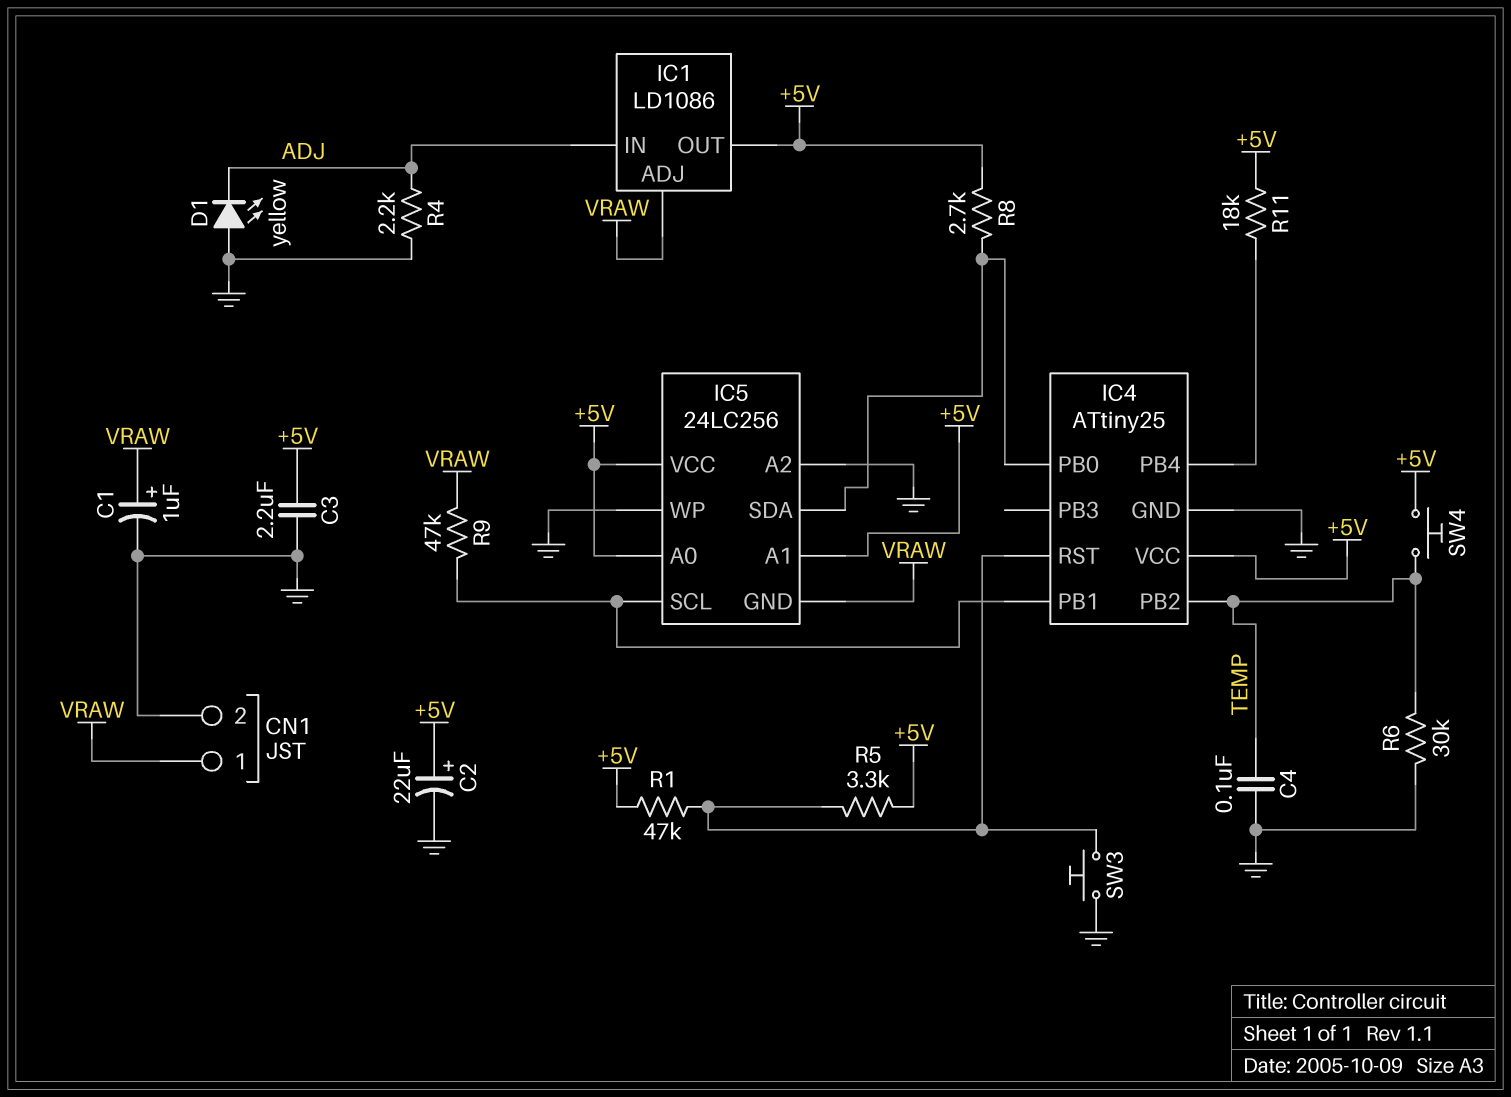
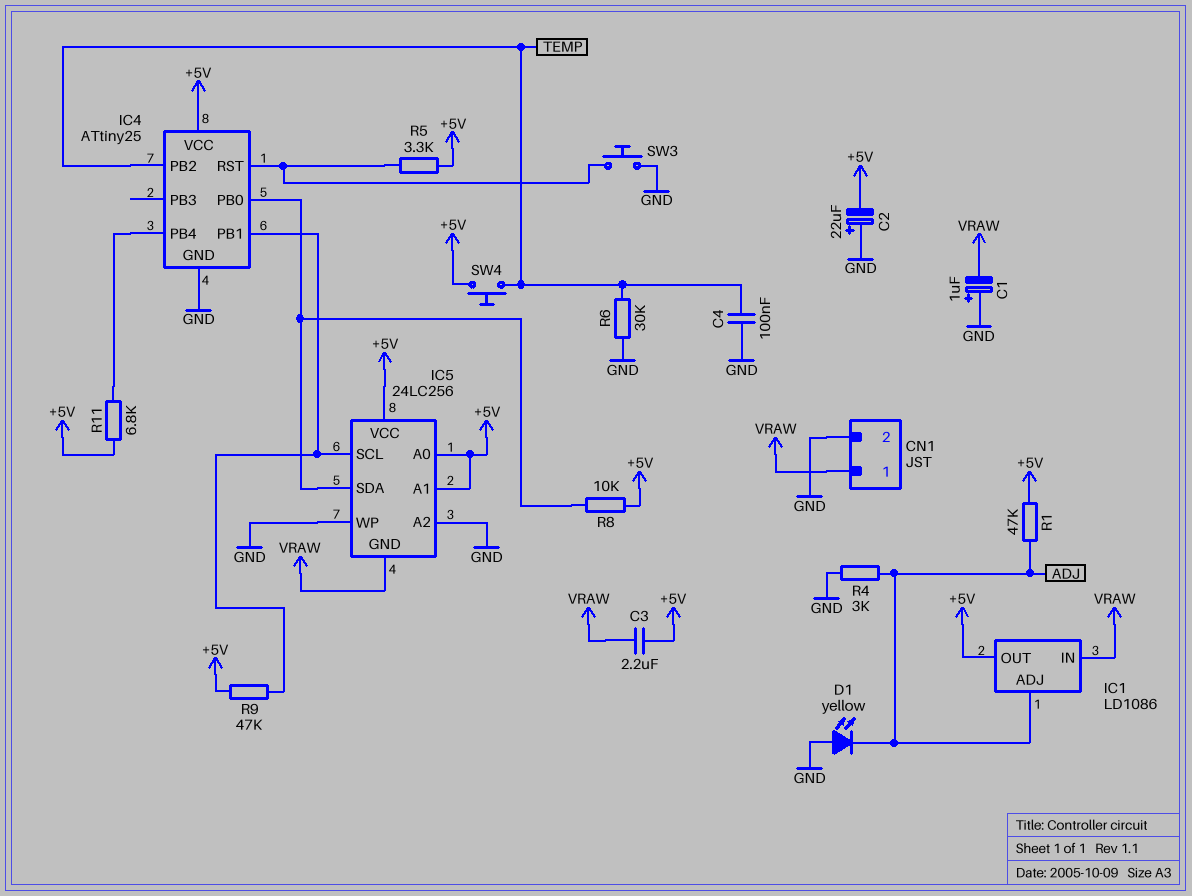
C1: 1uF (plus VRAW, minus GND) -> 1uF (plus GND, minus VRAW)
C2: 22uF (plus +5V, minus GND) -> 22uF (plus GND, minus +5V)
C3: 2.2uF (+5V, GND) -> 2.2uF (+5V, VRAW)
IC1 pin ADJ: VRAW -> ADJ
IC1 pin IN: ADJ -> VRAW
R1: 47k (+5V, IC4/RST) -> 47k (+5V, ADJ)
R4: 2.2k (ADJ, GND) -> 3k (ADJ, GND)
R8: 2.7k (+5V, IC4/PB0) -> 10k (+5V, IC4/PB0)
R9: 47k (IC4/PB1, VRAW) -> 47k (+5V, IC4/PB1)
R11: 18k (+5V, IC4/PB4) -> 6.8k (+5V, IC4/PB4)

